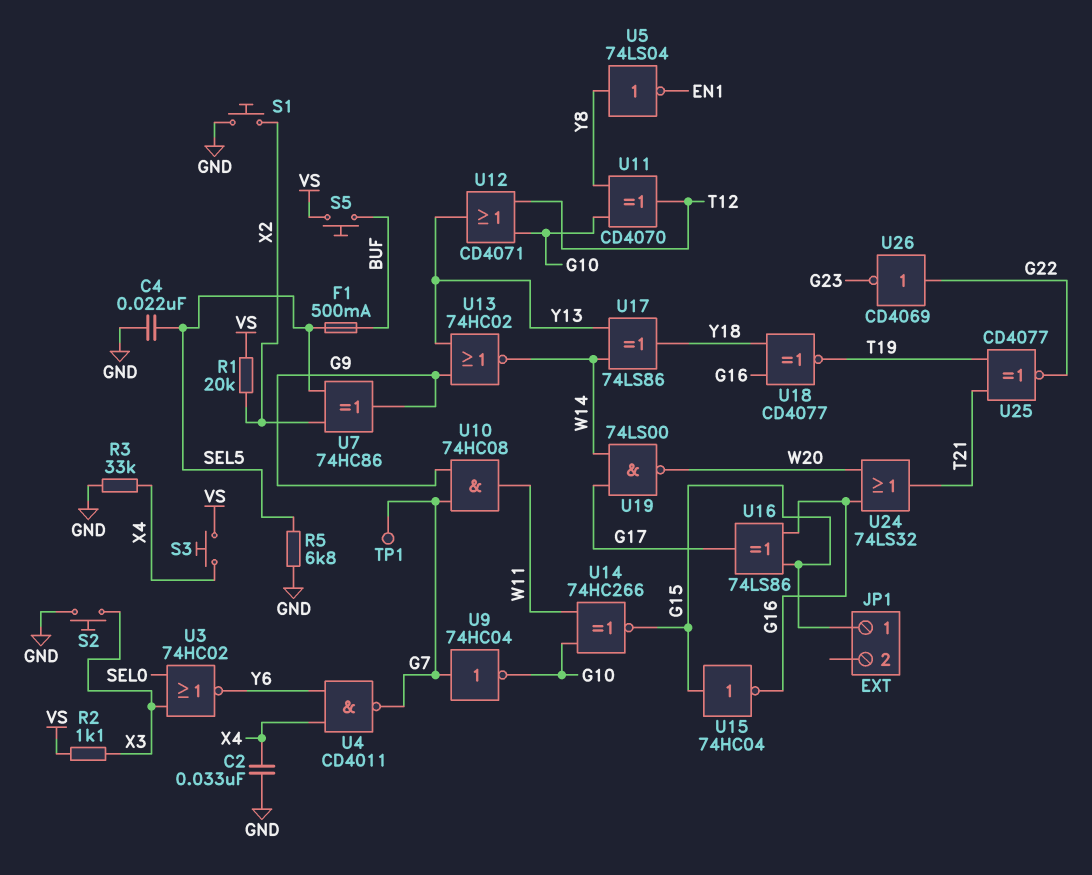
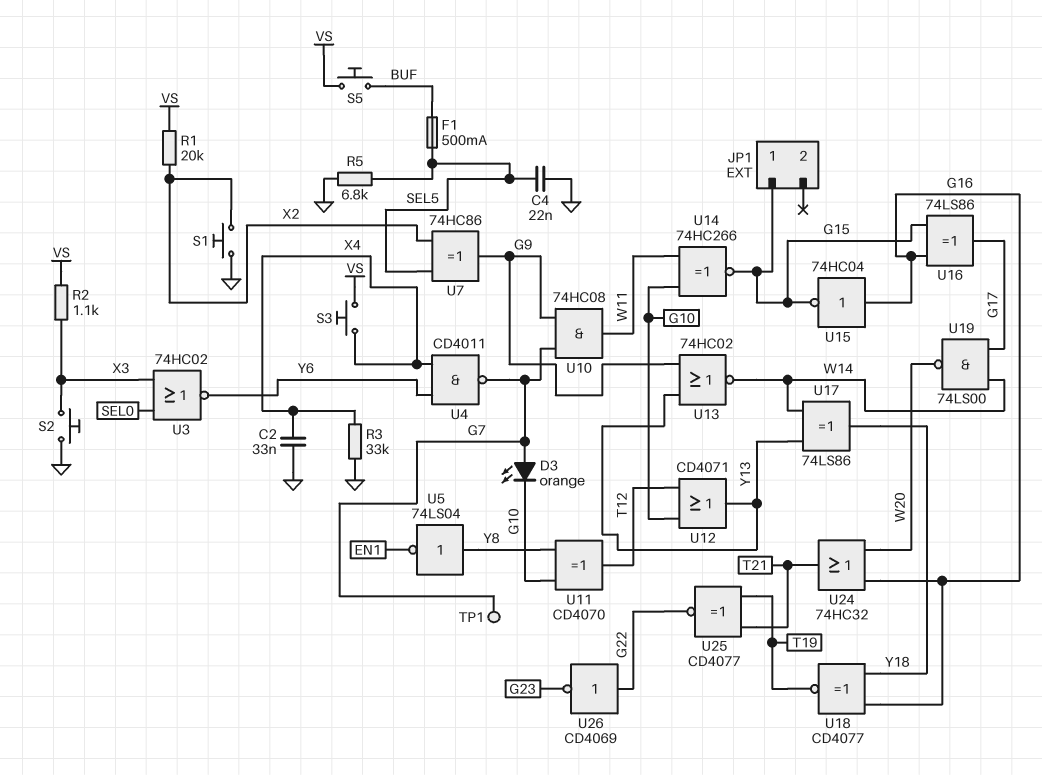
D3: none -> LED orange (A G7, K G10)
U9: NOT 74HC04 (in G7, out G10) -> none
U15: NOT 74HC04 (in G15, out G16) -> NOT 74HC04 (in G16, out G15)
U24: OR 74LS32 (in G16, in W20, out T21) -> OR 74HC32 (in G16, in W20, out T21)

